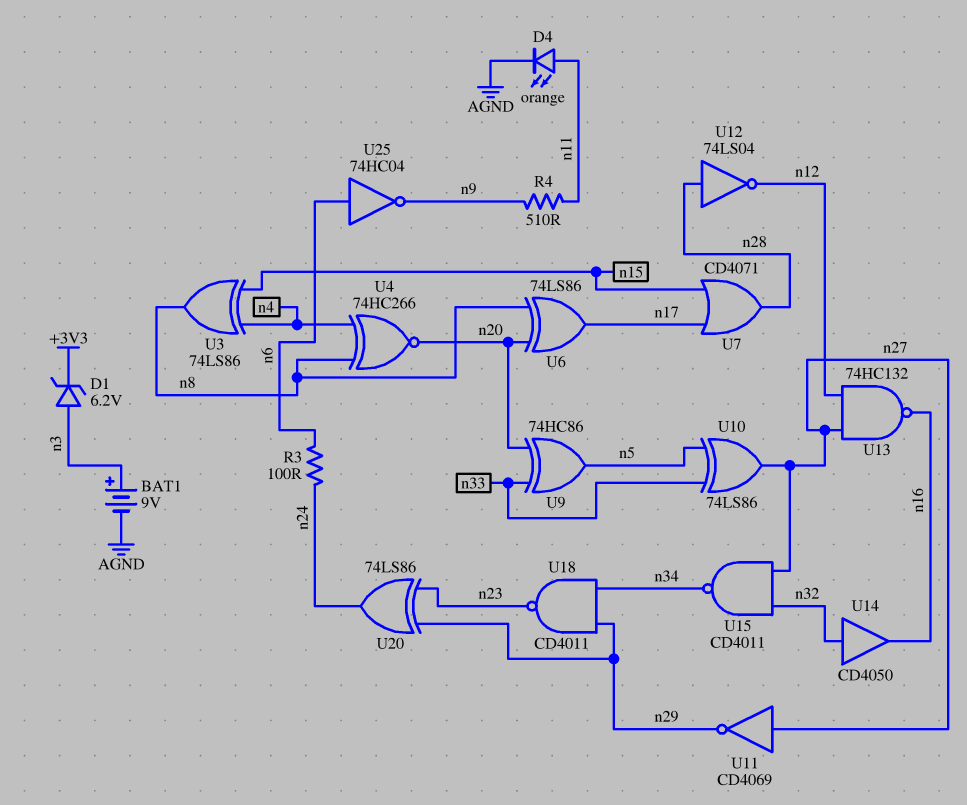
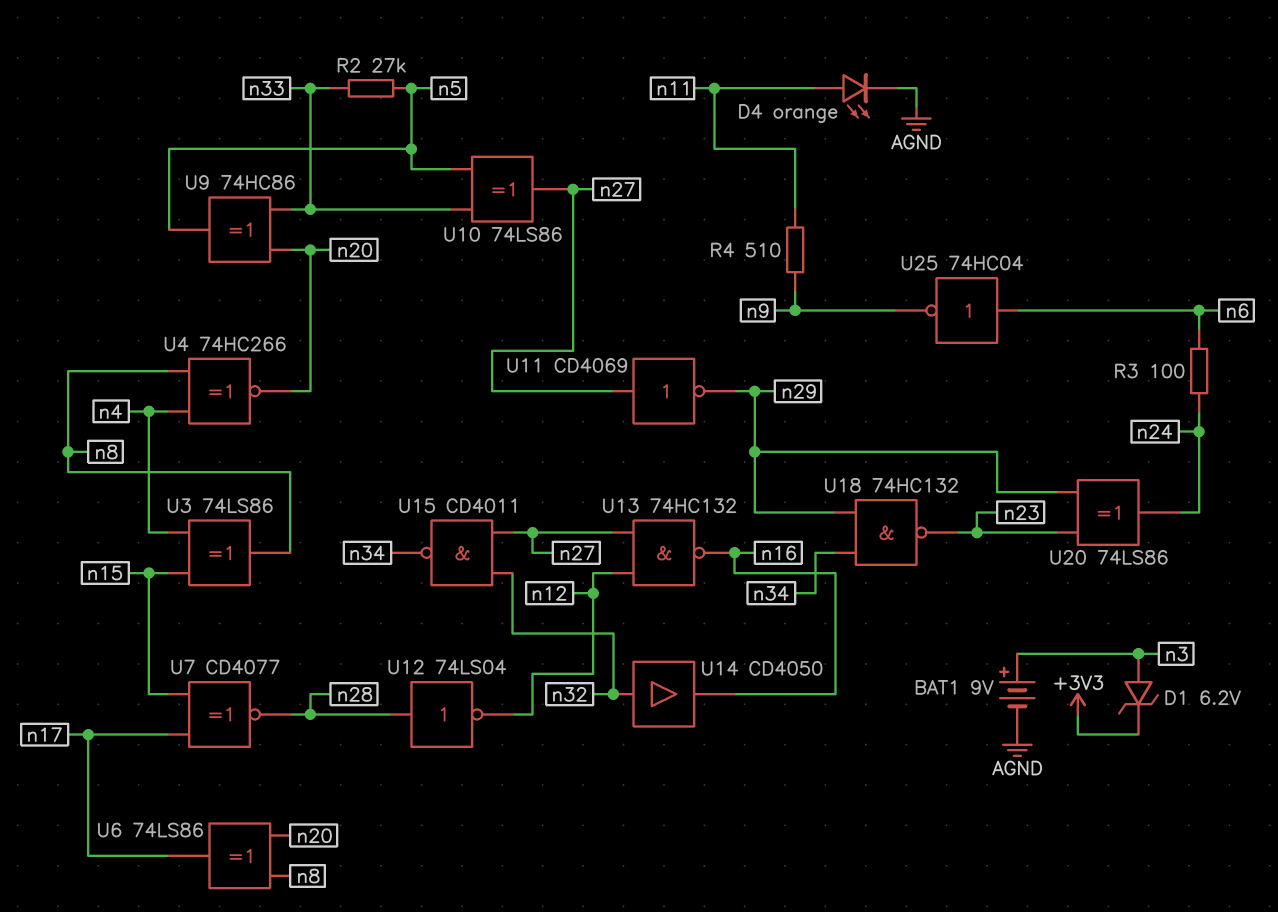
R2: none -> 27k (n5, n33)
U7: OR CD4071 (in n15, in n17, out n28) -> XNOR CD4077 (in n15, in n17, out n28)
U18: NAND CD4011 (in n29, in n34, out n23) -> NAND 74HC132 (in n29, in n34, out n23)

